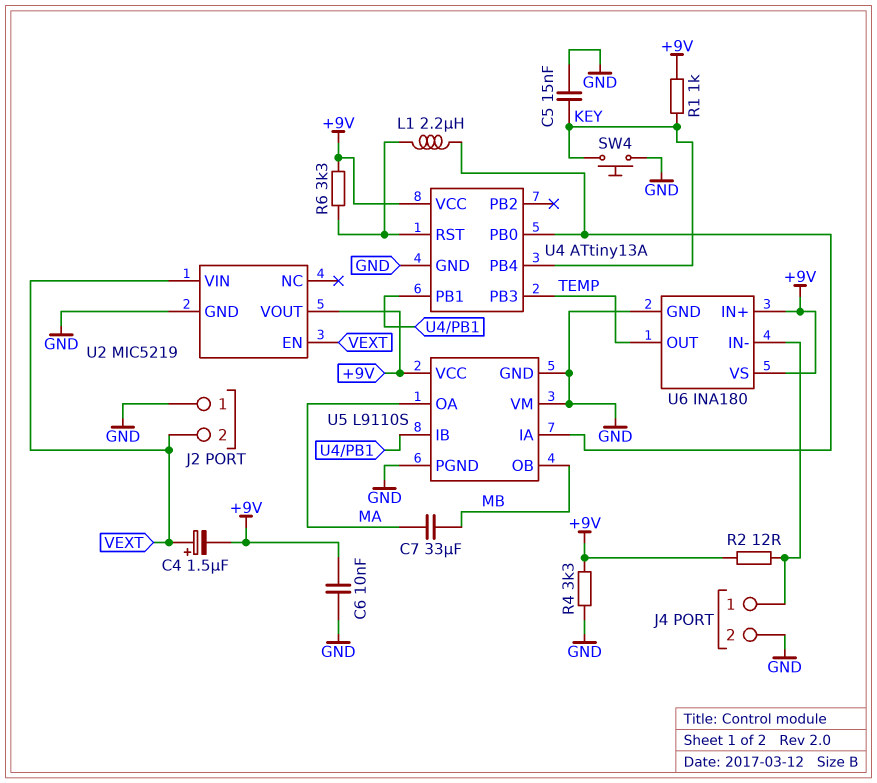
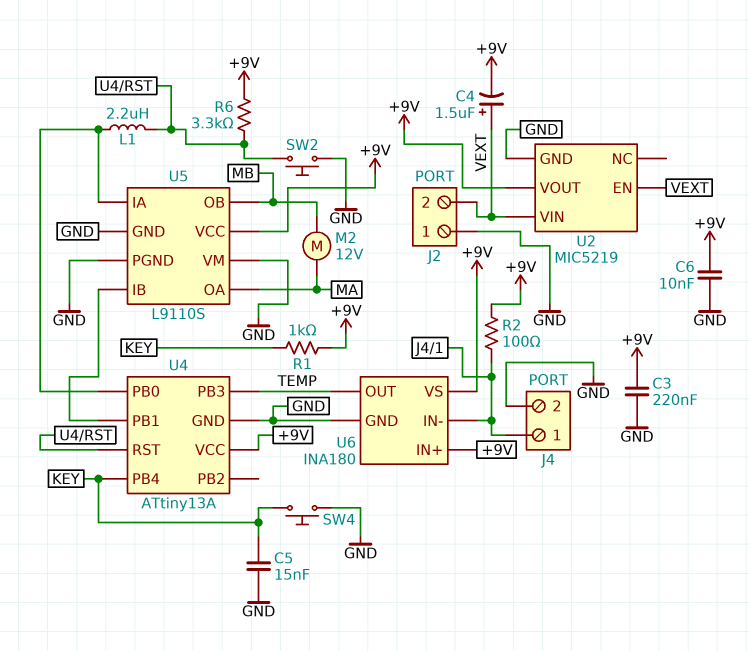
C3: none -> 220nF (+9V, GND)
C7: 33uF (MA, MB) -> none
M2: none -> motor 12V (MA, MB)
R2: 12 (+9V, J4/1) -> 100 (+9V, J4/1)
R4: 3.3k (+9V, GND) -> none
SW2: none -> button (GND, U4/RST)

